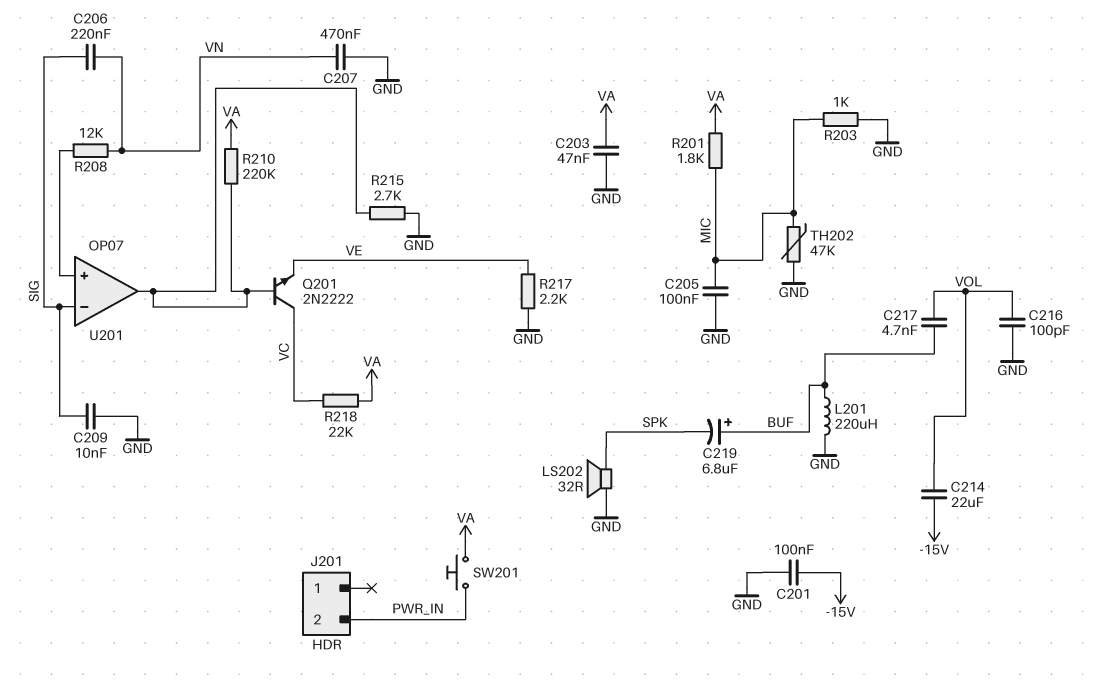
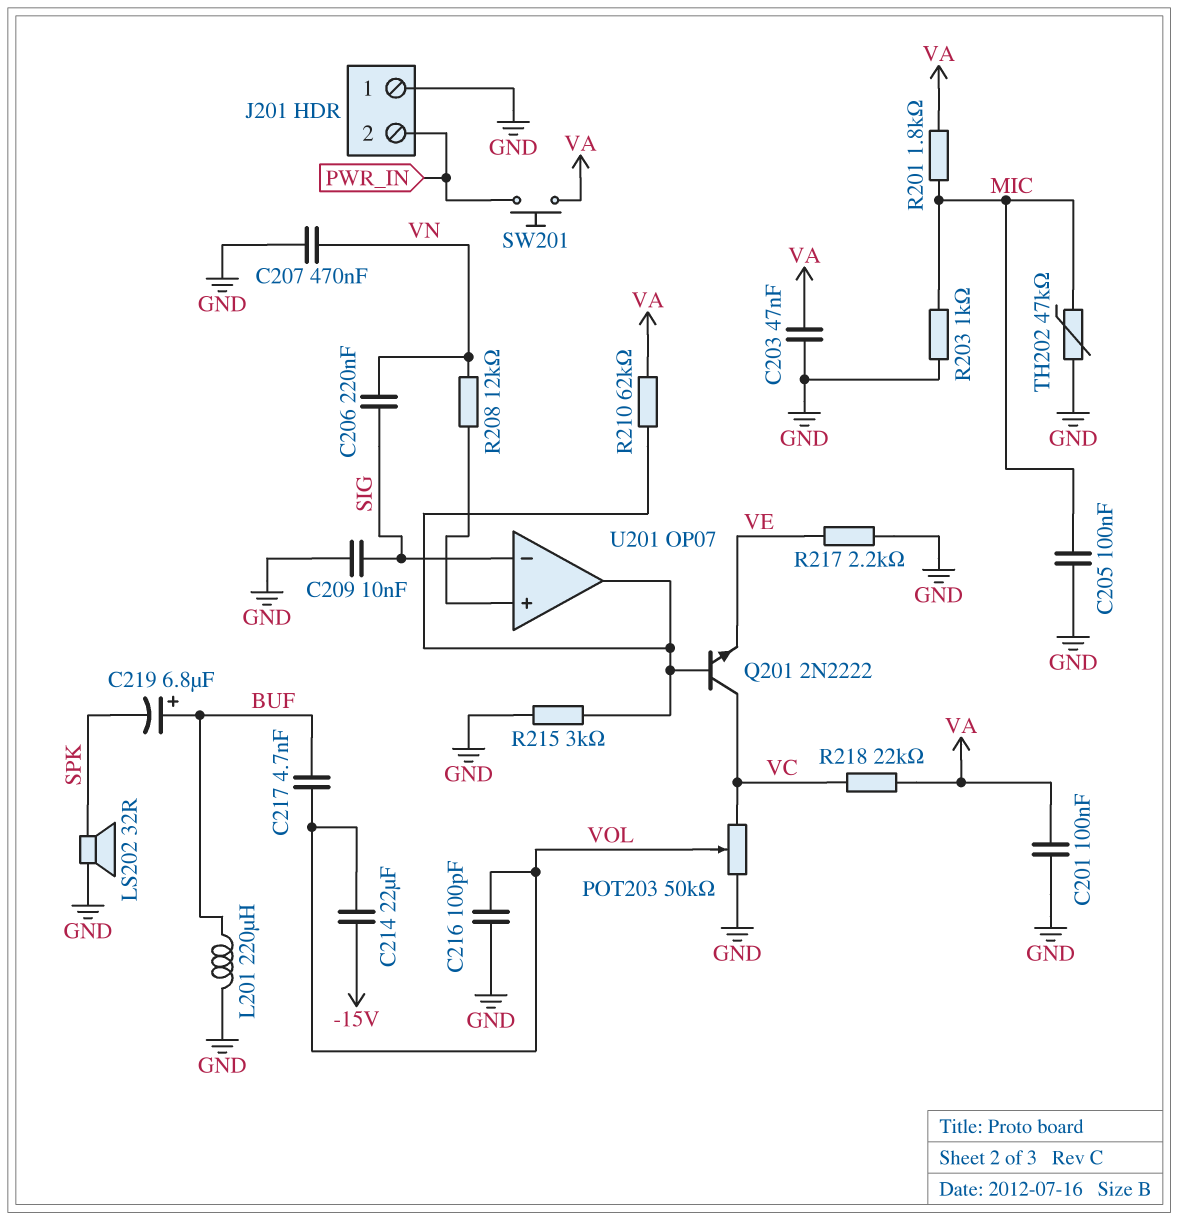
C201: 100nF (-15V, GND) -> 100nF (GND, VA)
J201 pin 1: none -> GND
POT203: none -> 50k (GND, VC, wiper VOL)
R210: 220k (U201/out, VA) -> 62k (U201/out, VA)
R215: 2.7k (GND, U201/out) -> 3k (GND, U201/out)

